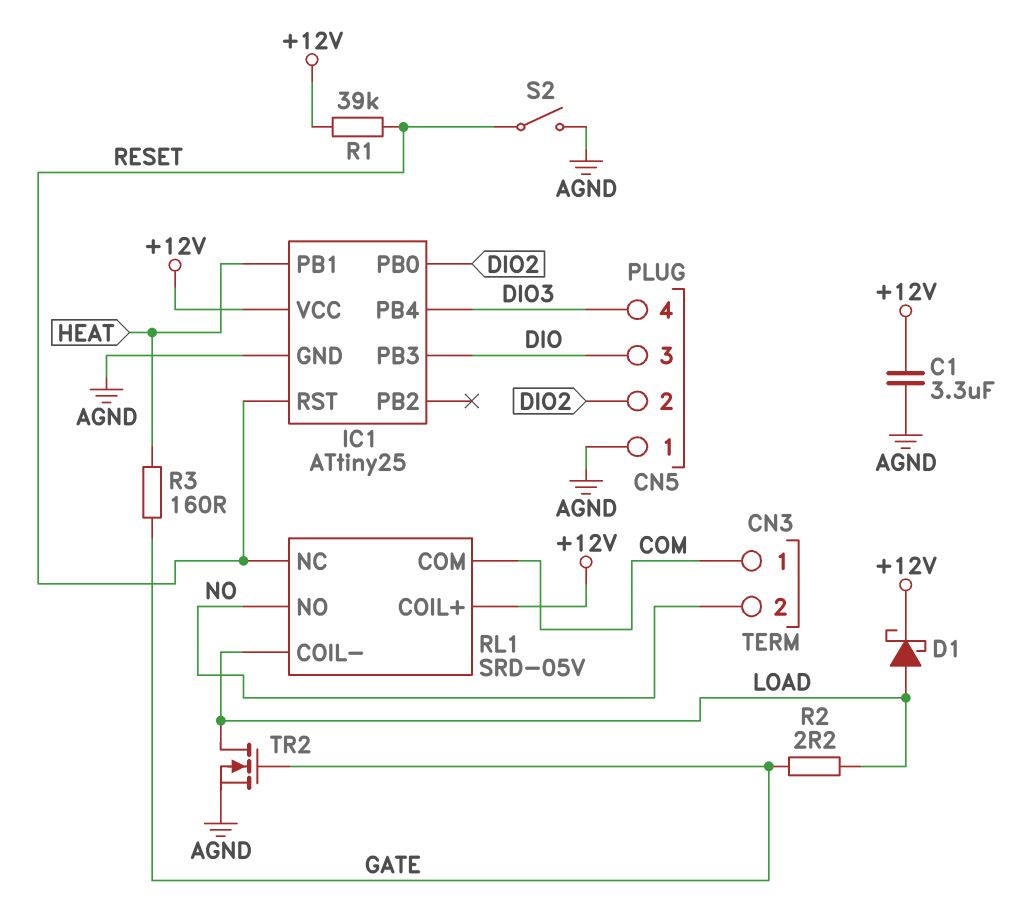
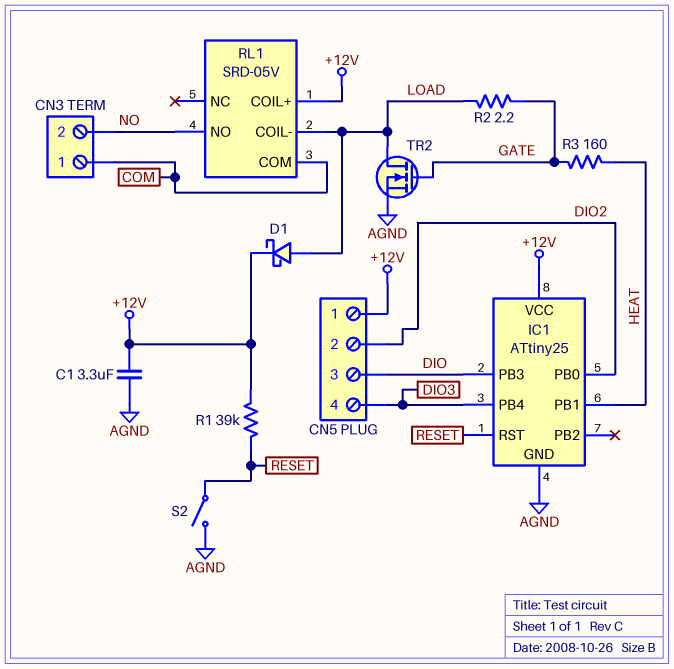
CN5 pin 1: AGND -> +12V
RL1 pin NC: RESET -> none

